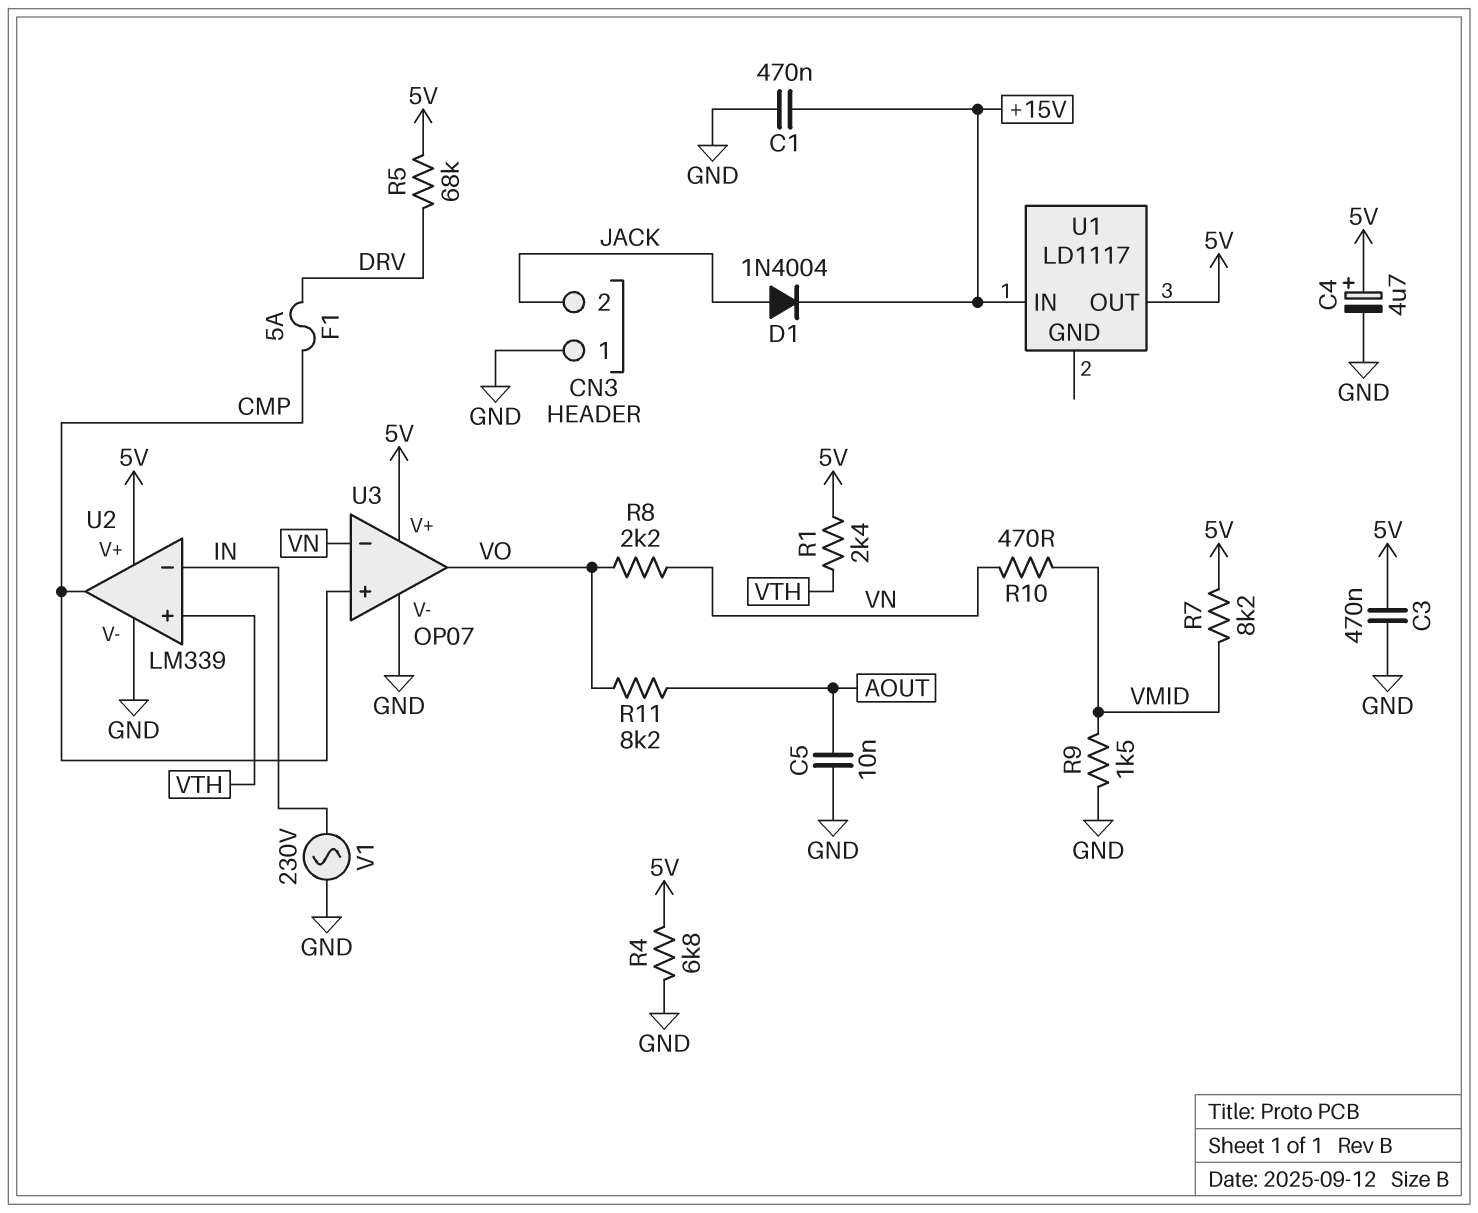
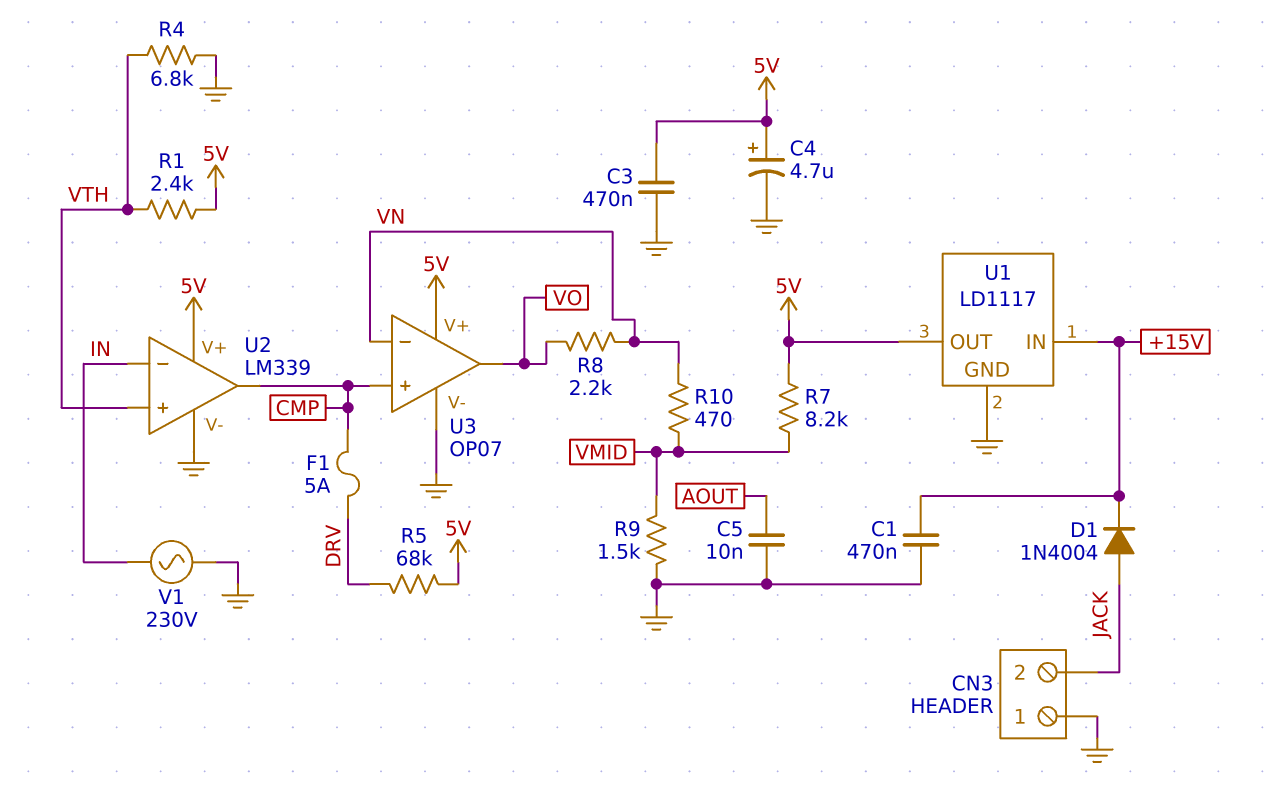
R4: 6.8k (5V, GND) -> 6.8k (GND, VTH)
R11: 8.2k (AOUT, VO) -> none
U1 pin GND: none -> GND

